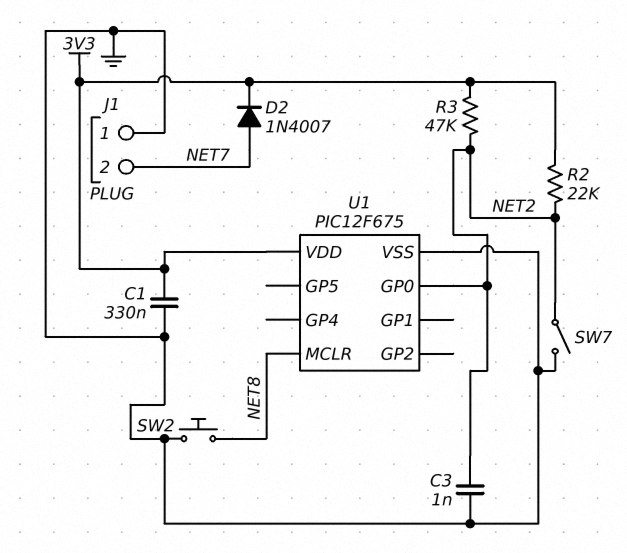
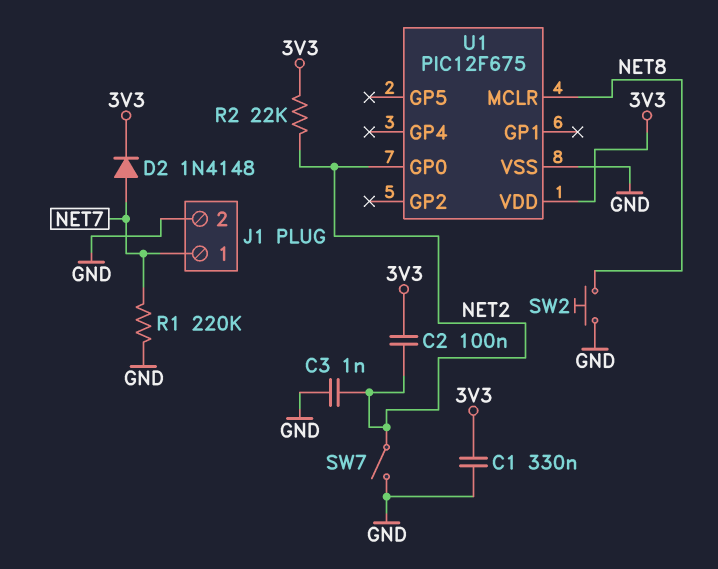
C2: none -> 100nF (3V3, NET2)
D2: diode 1N4007 (A NET7, K 3V3) -> diode 1N4148 (A NET7, K 3V3)
J1 pin 1: GND -> NET7
J1 pin 2: NET7 -> GND
R1: none -> 220k (GND, NET7)
R3: 47k (3V3, NET2) -> none

